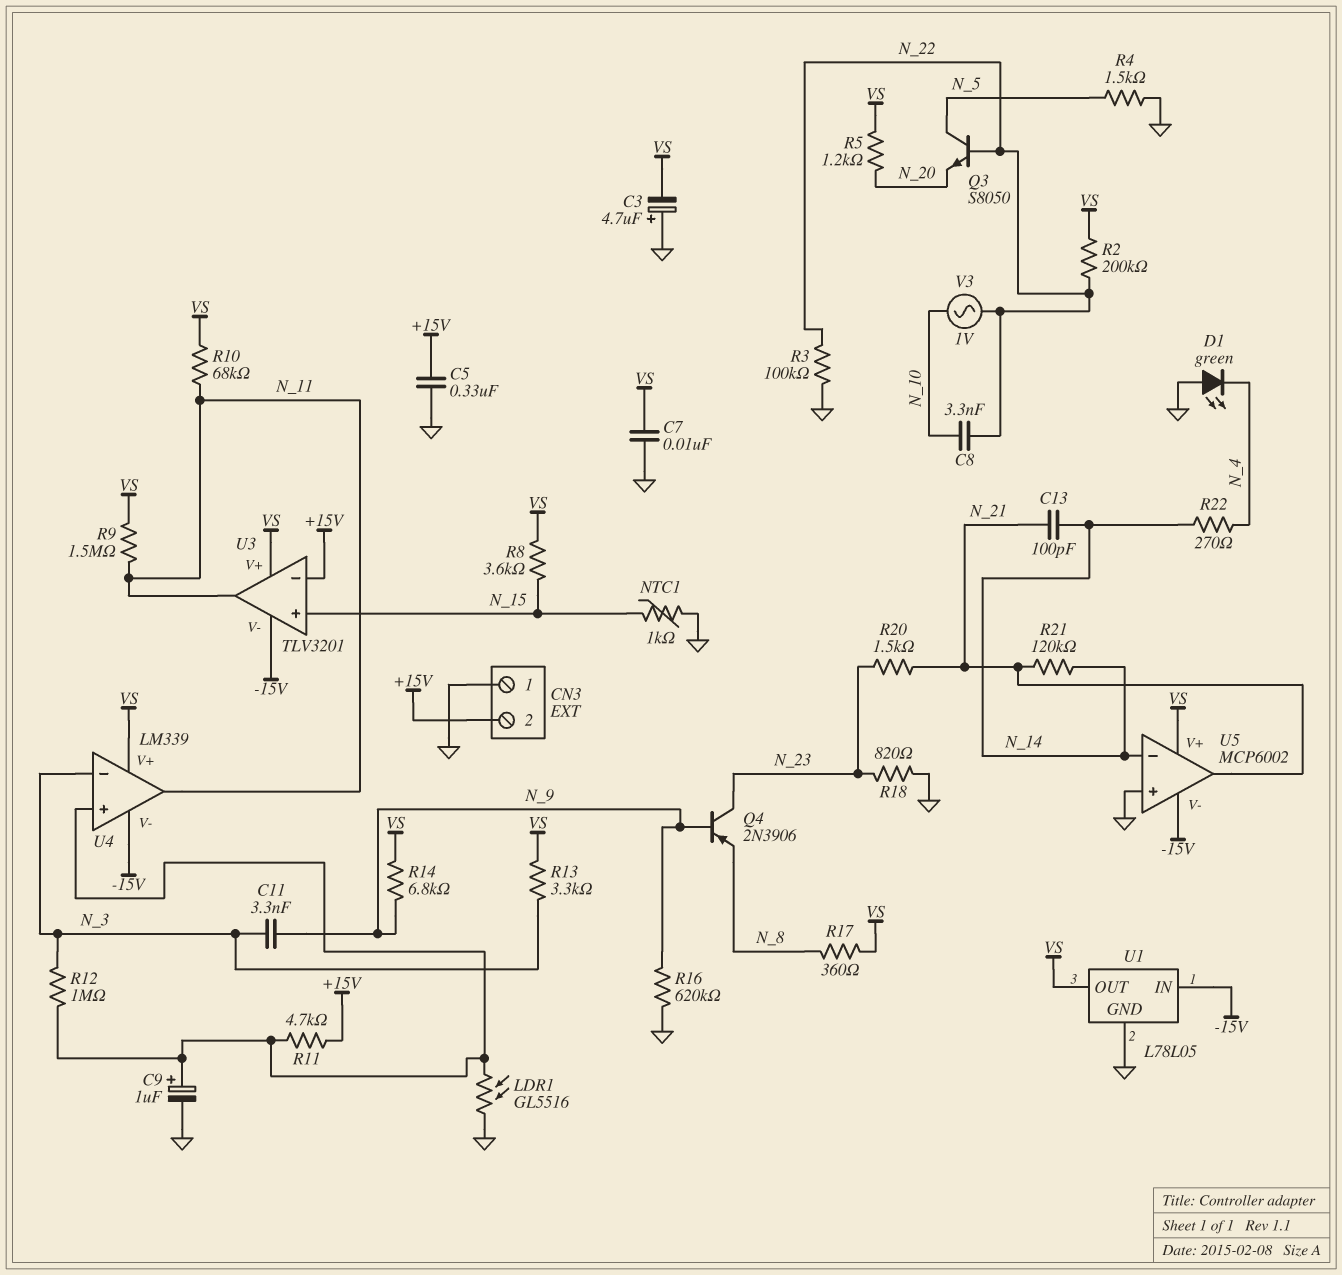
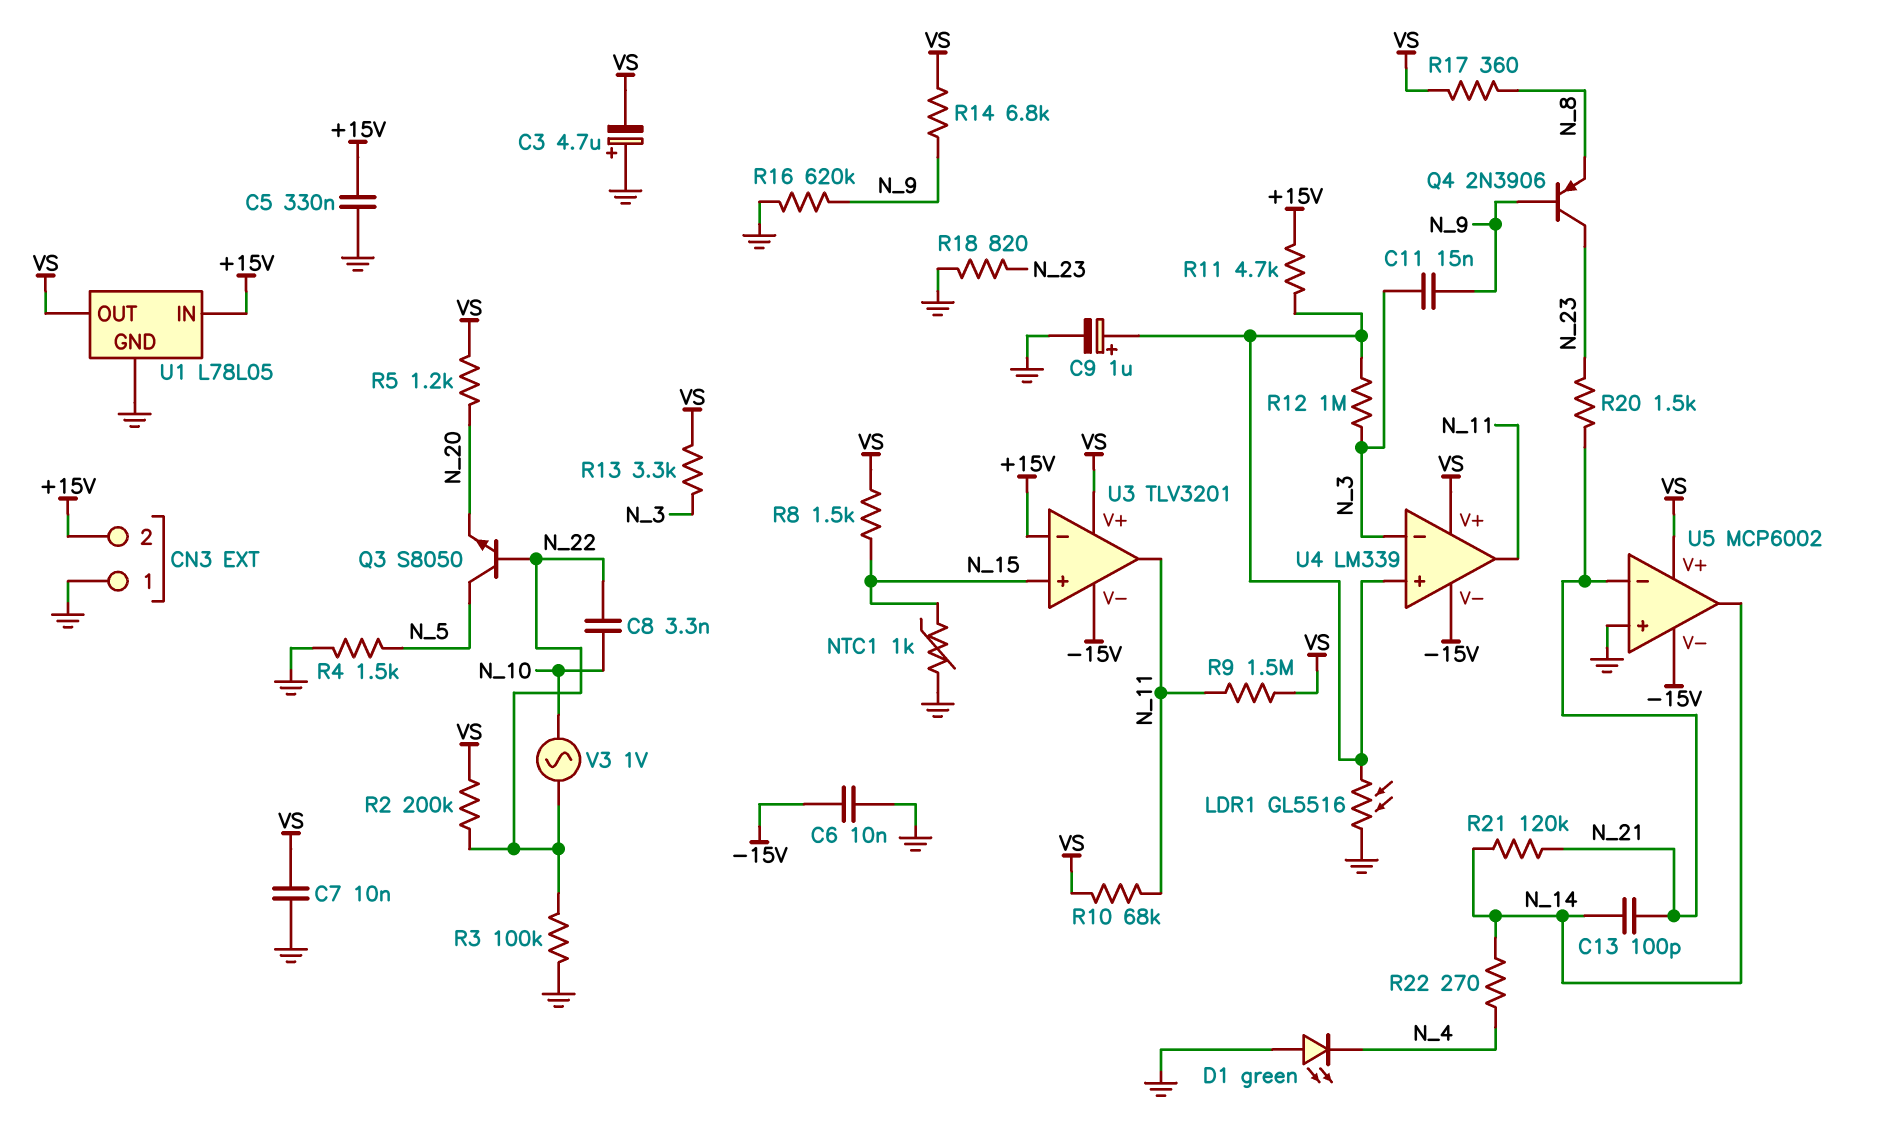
C6: none -> 10nF (-15V, GND)
C11: 3.3nF (N_3, N_9) -> 15nF (N_3, N_9)
R8: 3.6k (N_15, VS) -> 1.5k (N_15, VS)
U1 pin IN: -15V -> +15V
U5 pin in-: N_14 -> N_21
U5 pin out: N_21 -> N_14

